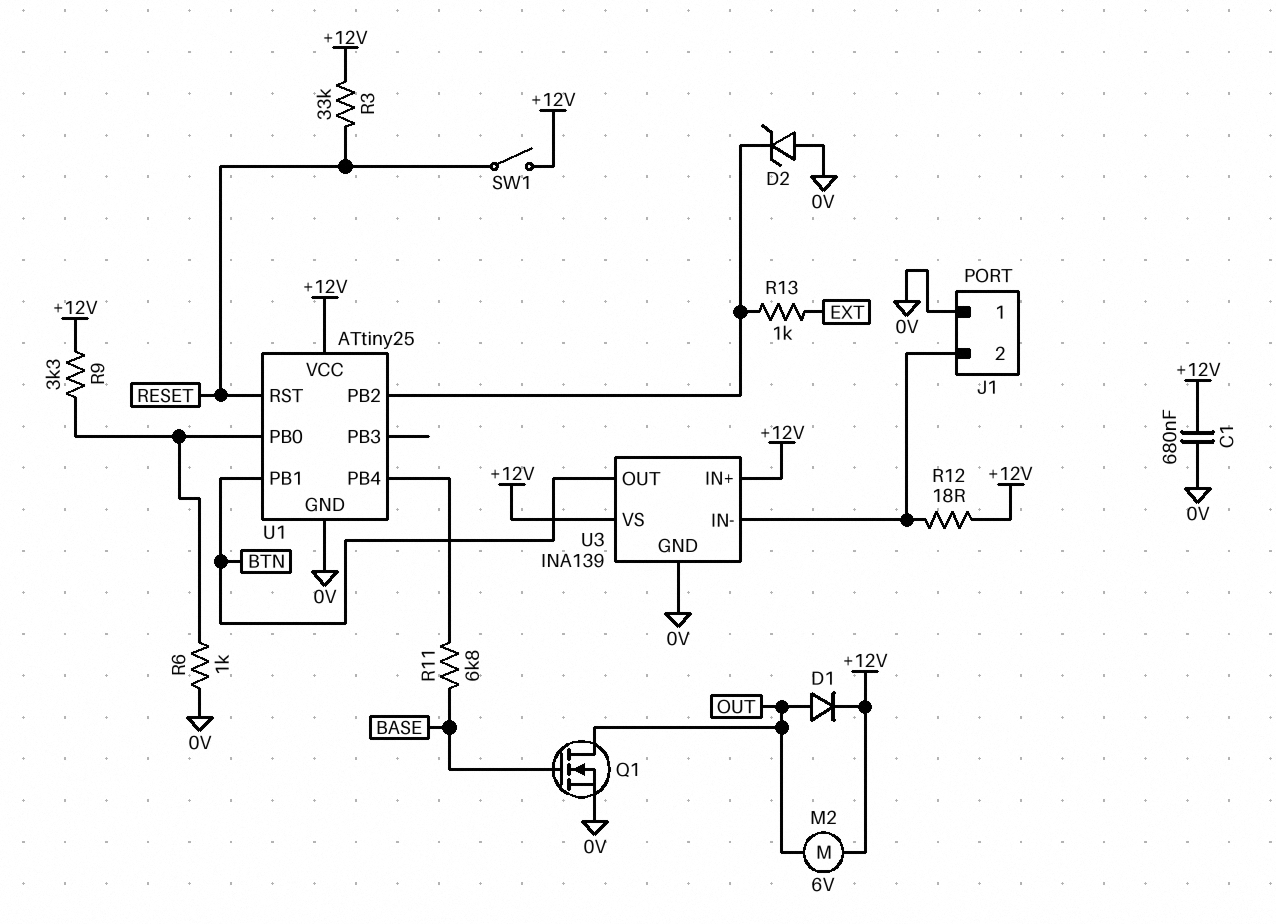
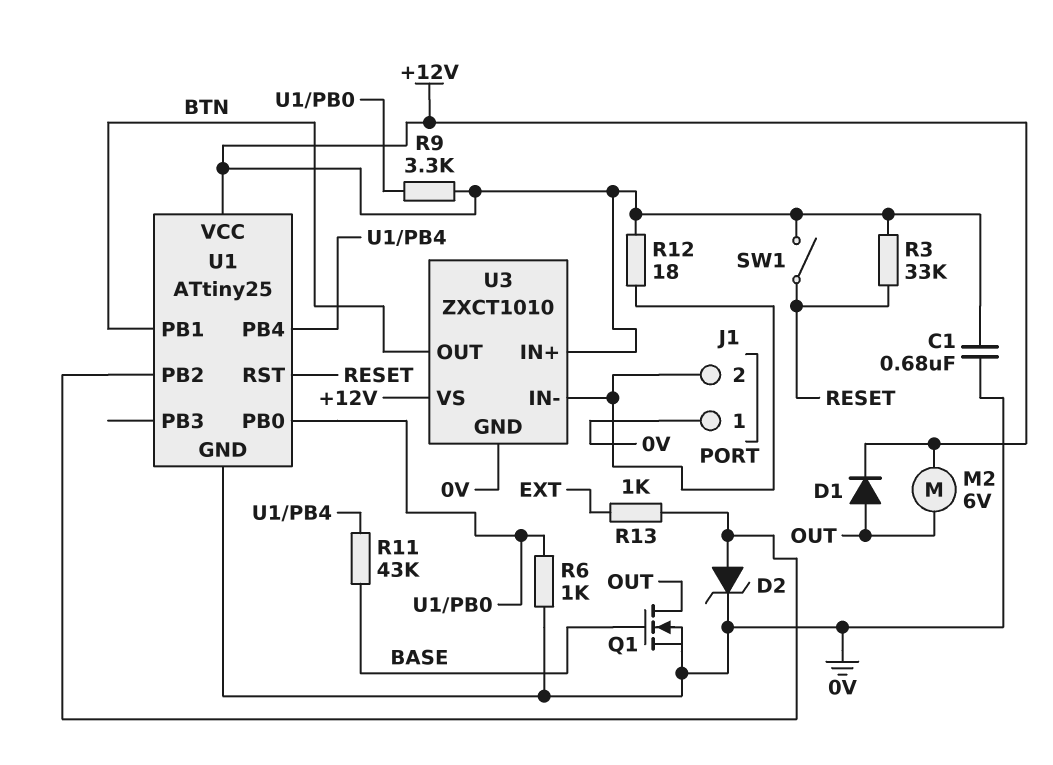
D2: zener (A 0V, K U1/PB2) -> zener (A U1/PB2, K 0V)
R11: 6.8k (BASE, U1/PB4) -> 43k (BASE, U1/PB4)
U3: INA139 -> ZXCT1010

